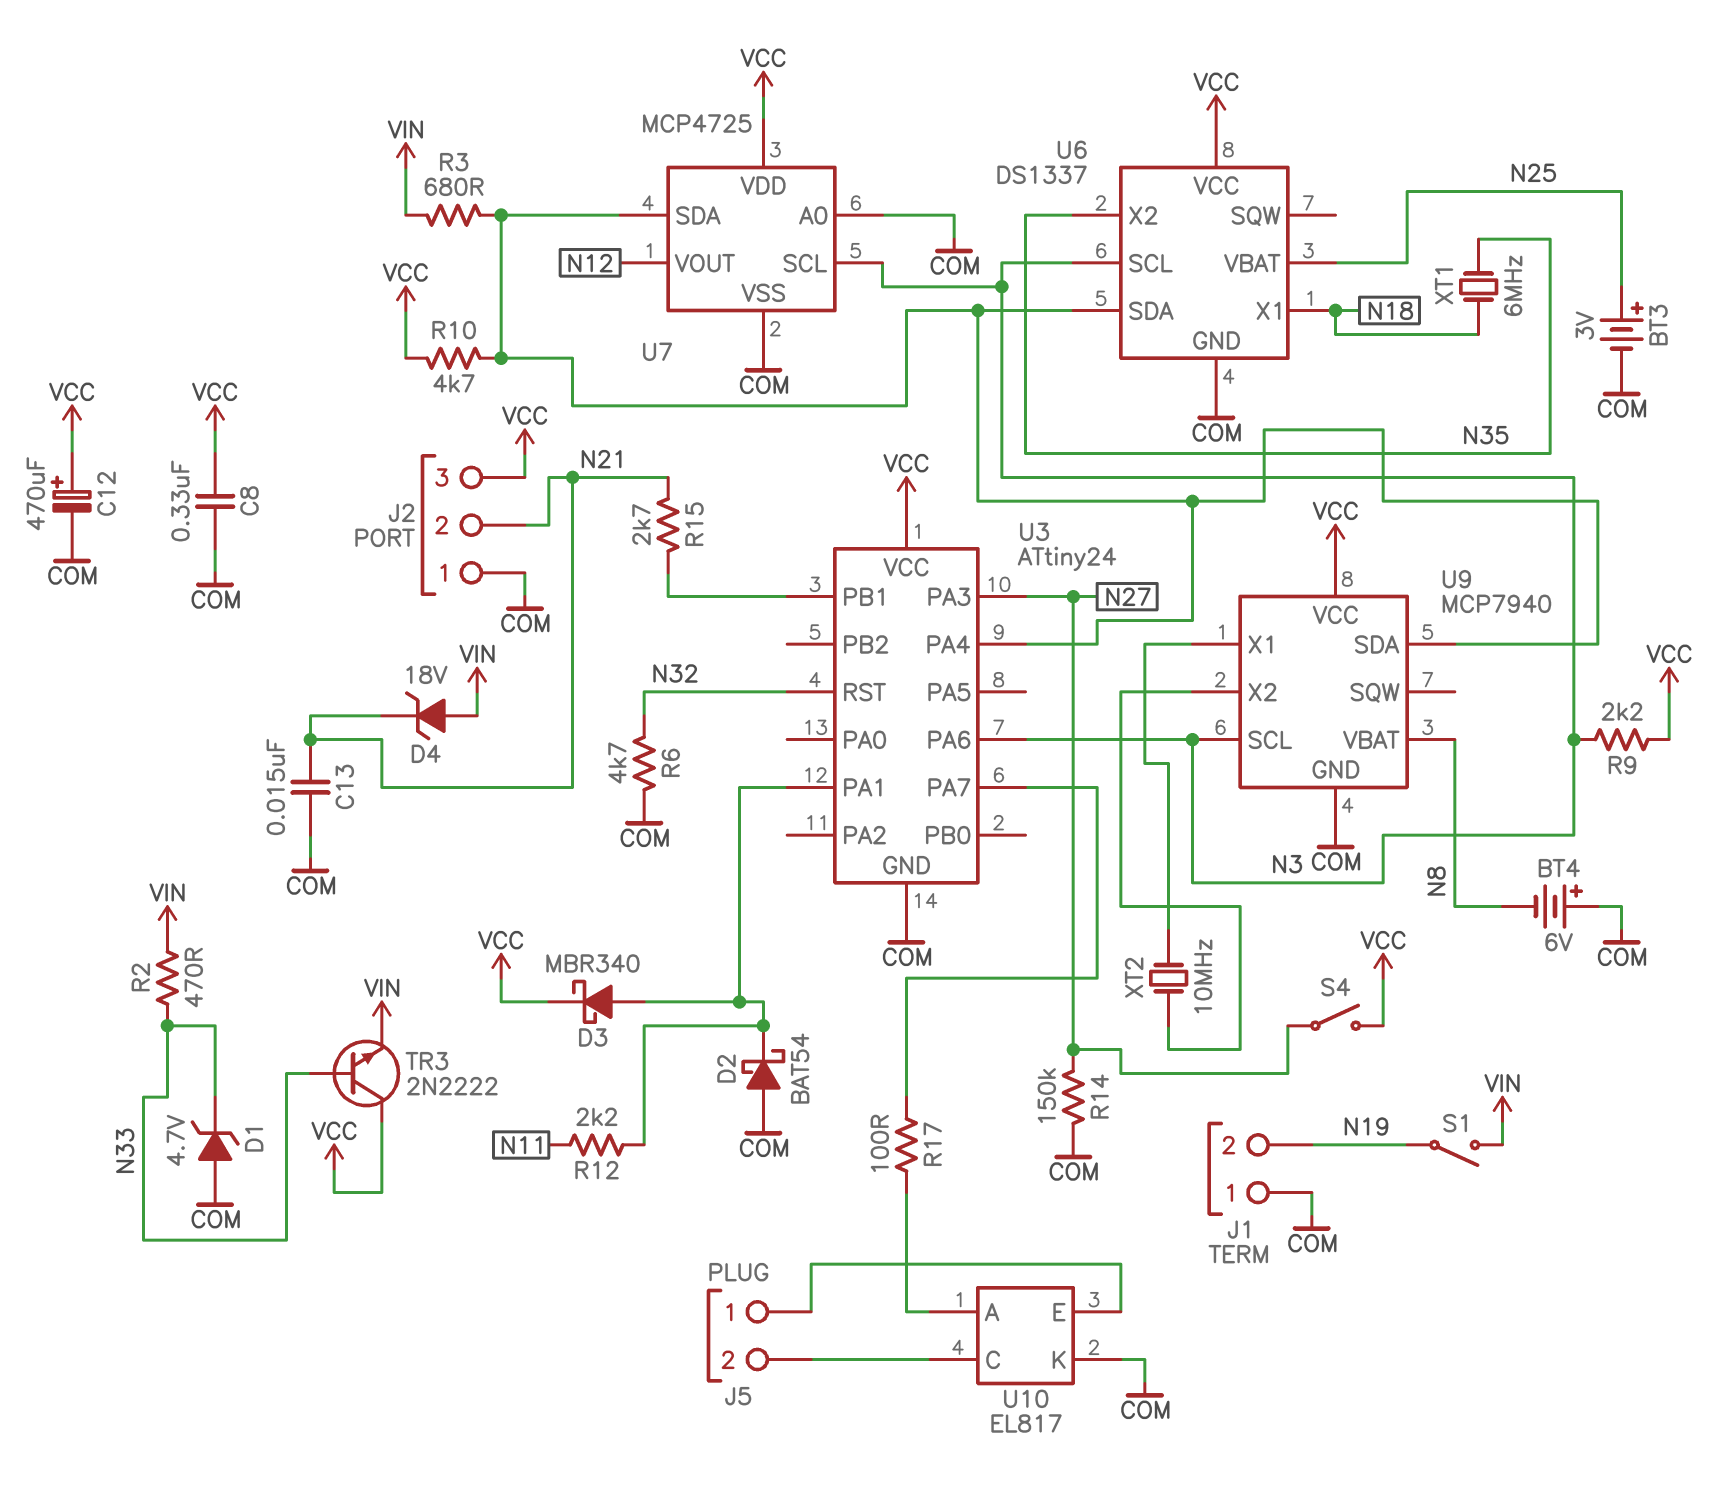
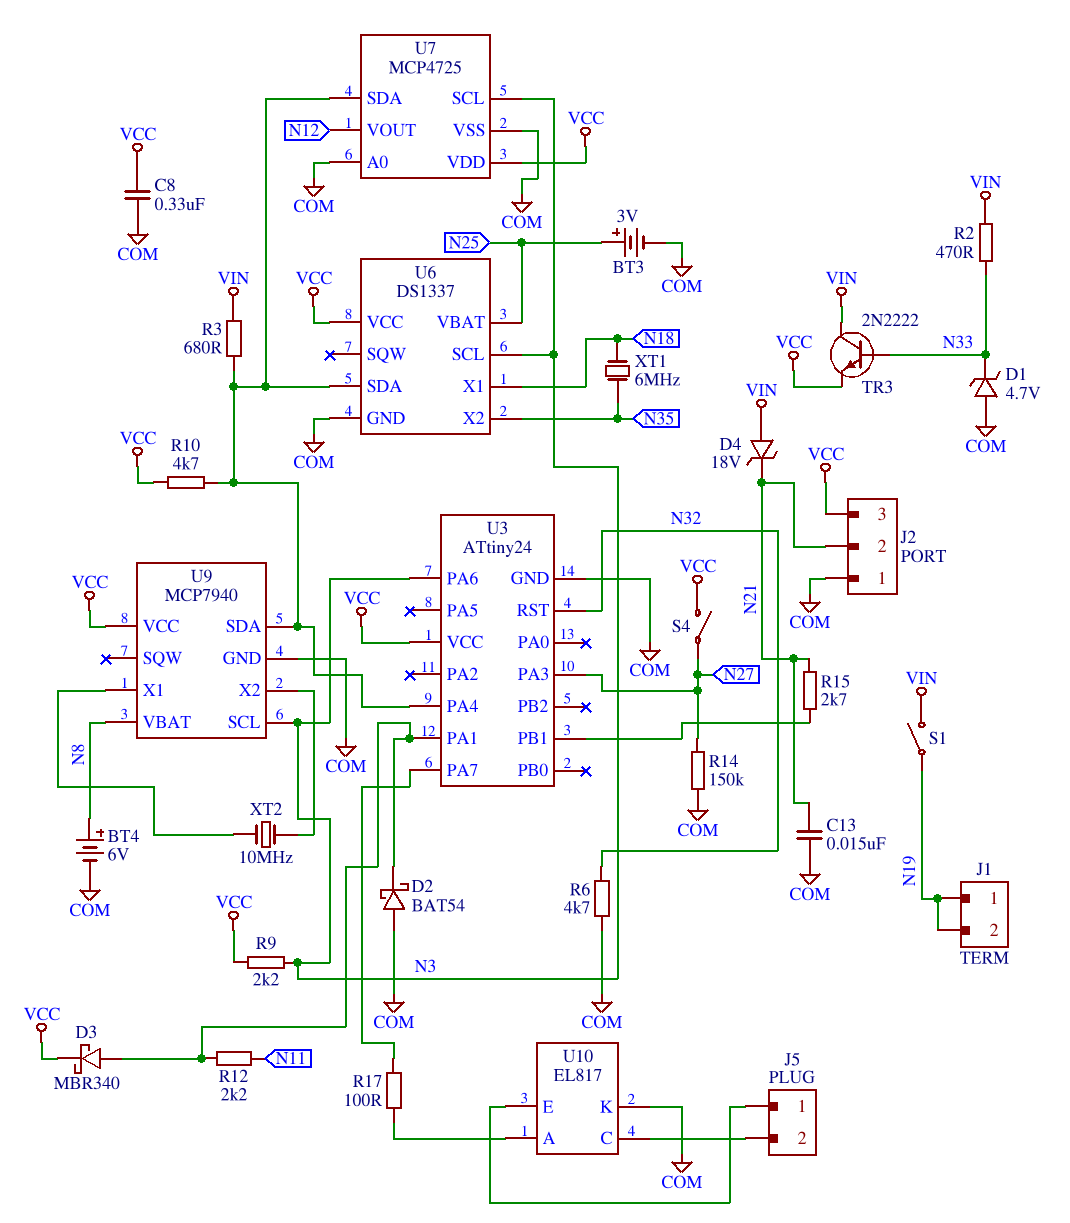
BT4: 6V (plus COM, minus N8) -> 6V (plus N8, minus COM)
C12: 470uF (plus VCC, minus COM) -> none
J1 pin 1: COM -> N19
TR3: NPN 2N2222 (B N33, C VCC, E VIN) -> NPN 2N2222 (B N33, C VIN, E VCC)

